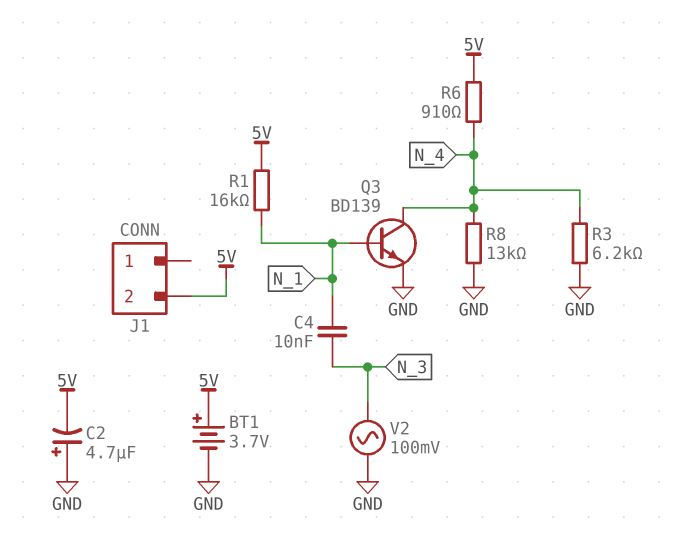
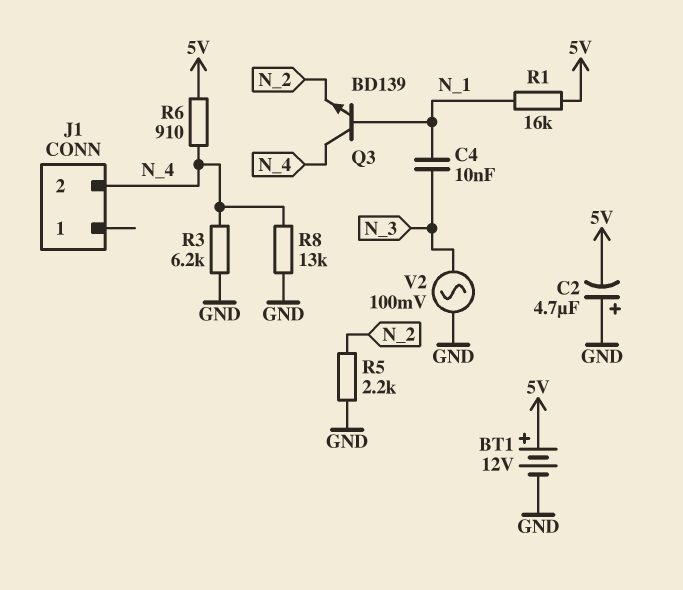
BT1: 3.7V (plus 5V, minus GND) -> 12V (plus 5V, minus GND)
J1 pin 2: 5V -> N_4
Q3: NPN BD139 (B N_1, C N_4, E GND) -> NPN BD139 (B N_1, C N_4, E N_2)
R5: none -> 2.2k (GND, N_2)

